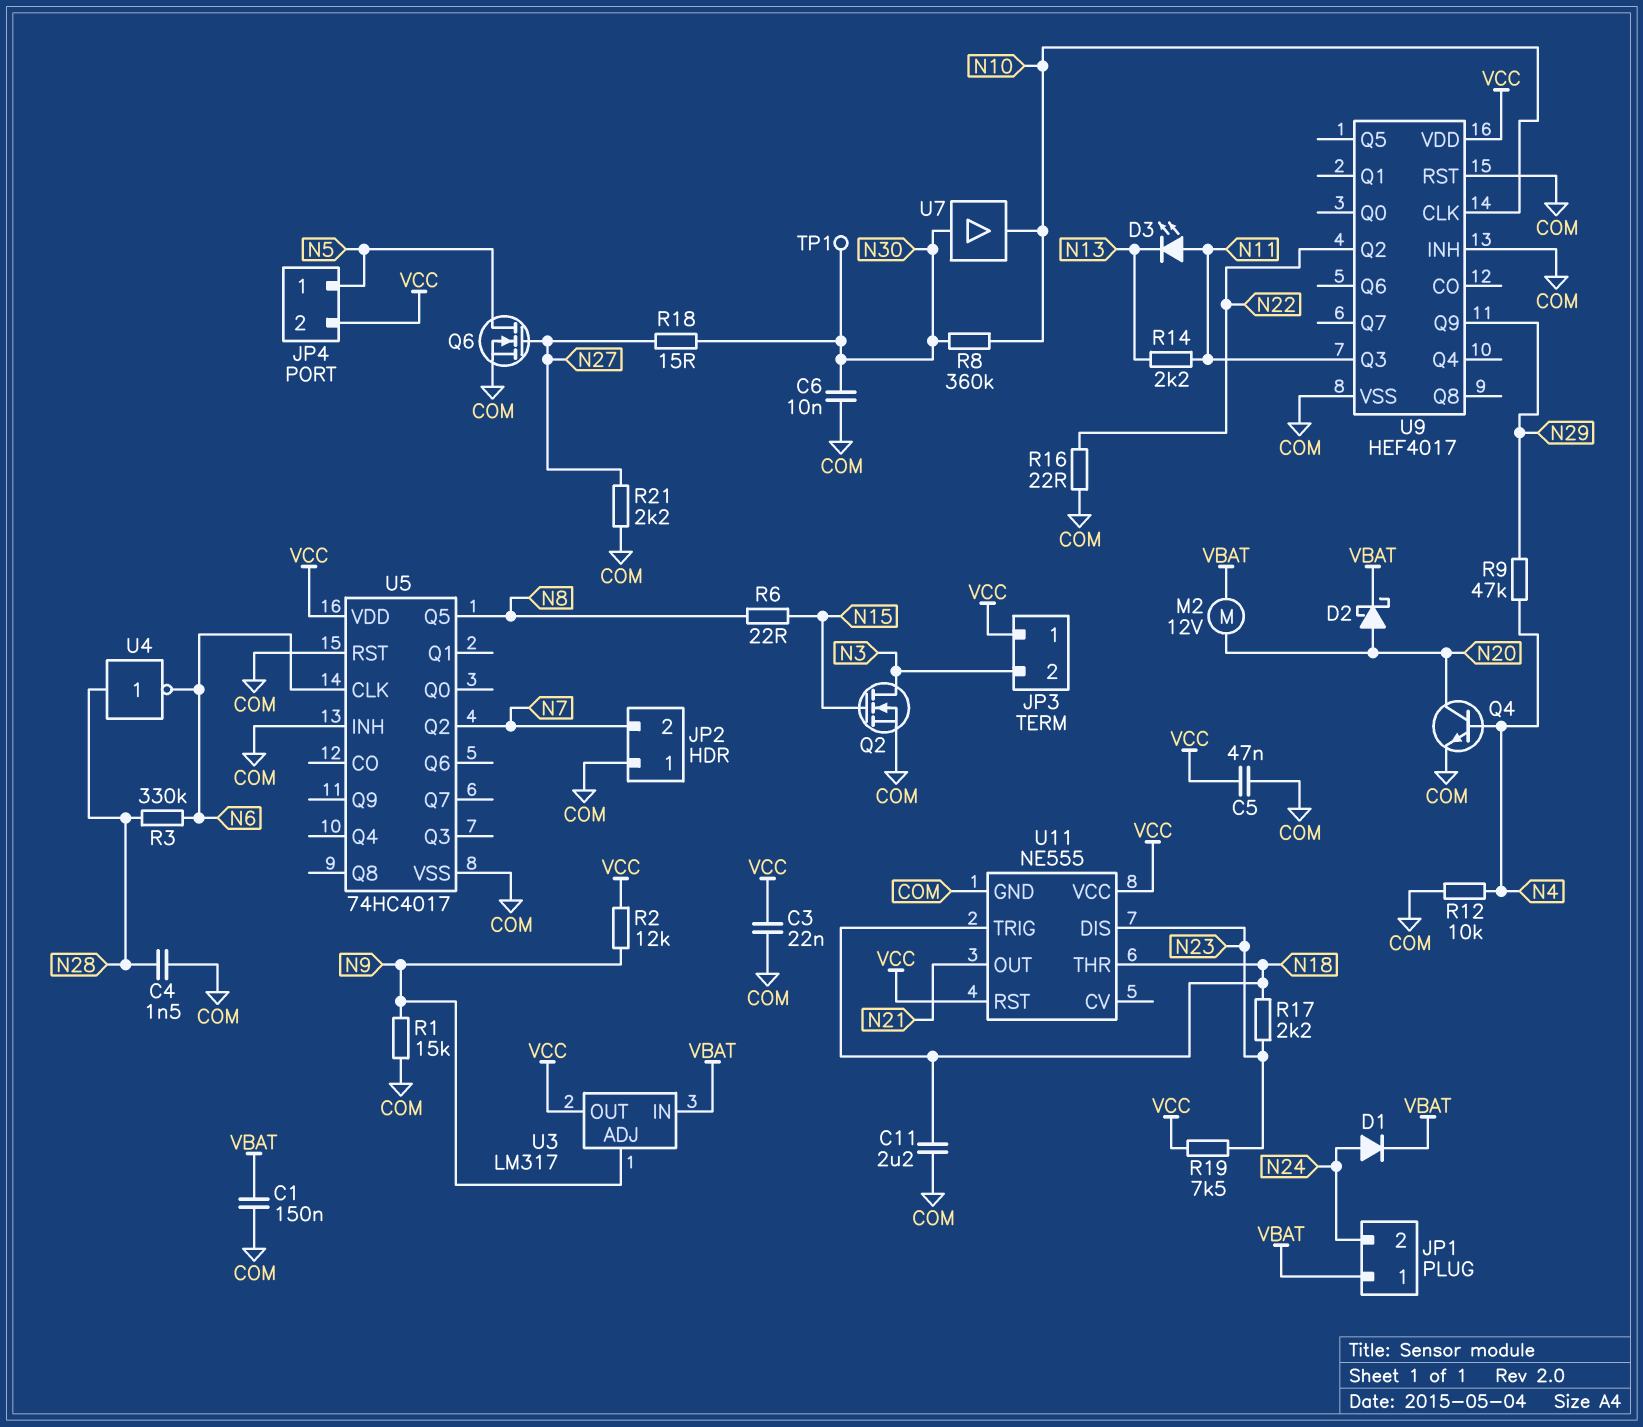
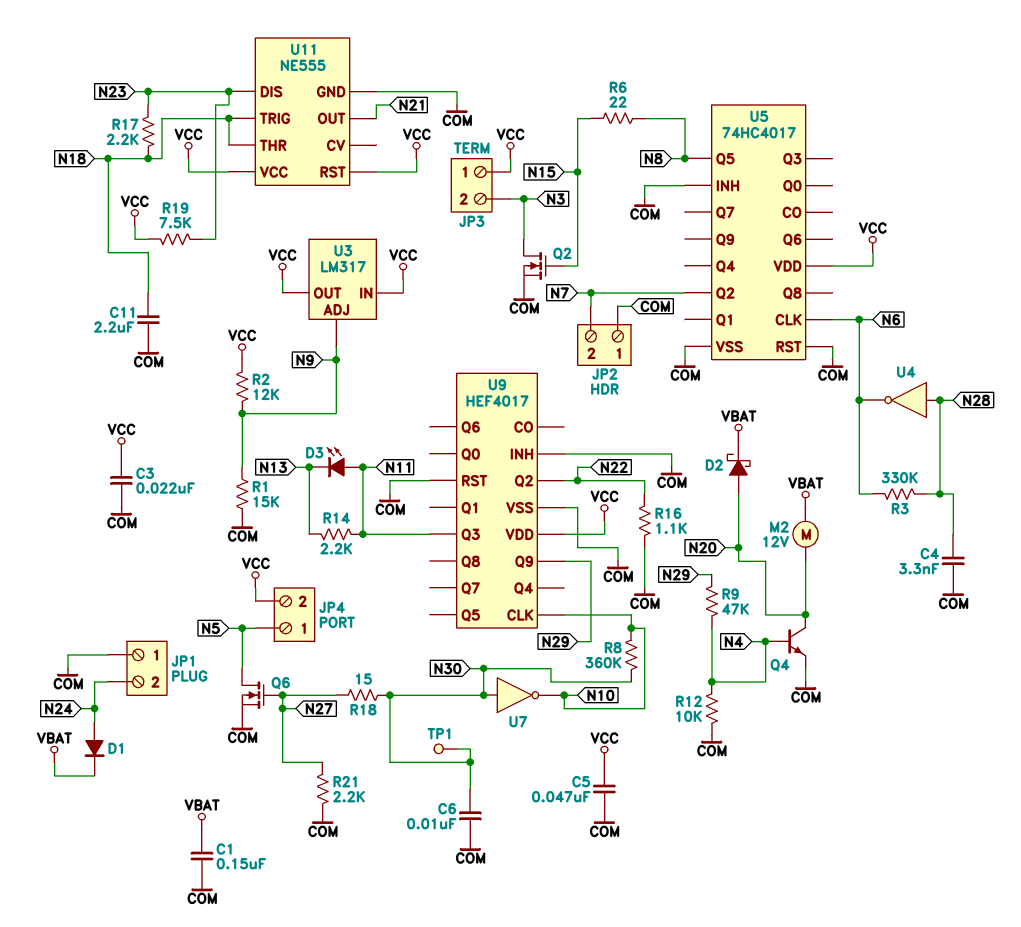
C4: 1.5nF (COM, N28) -> 3.3nF (COM, N28)
JP1 pin 1: VBAT -> COM
R16: 22 (COM, N22) -> 1.1k (COM, N22)
U3 pin IN: VBAT -> VCC
U7: buffer (in N30, out N10) -> NOT (in N30, out N10)

